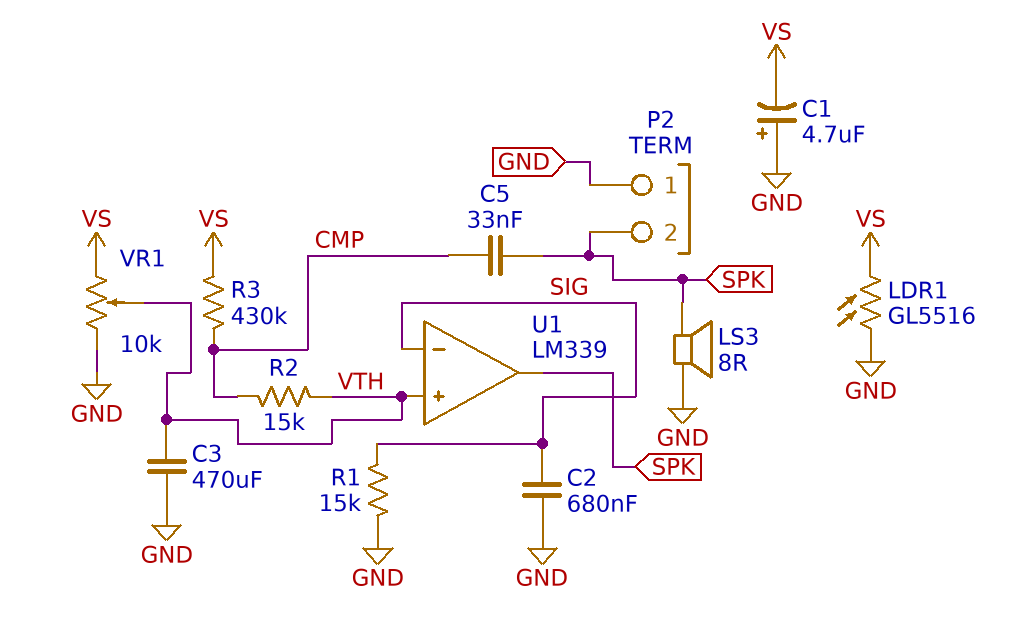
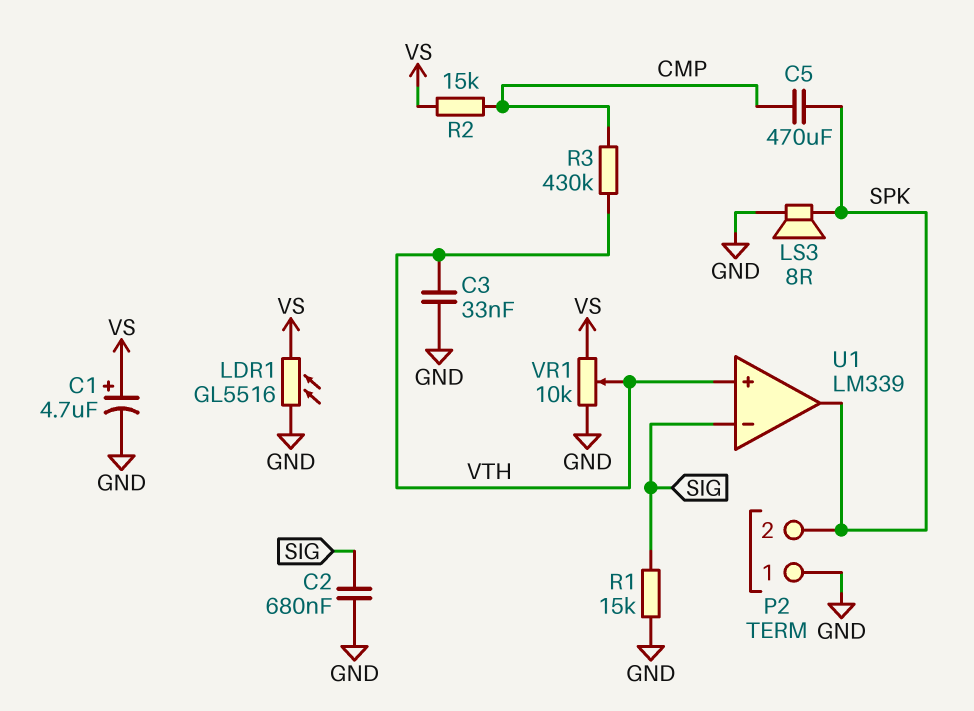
C1: 4.7uF (plus GND, minus VS) -> 4.7uF (plus VS, minus GND)
C3: 470uF (GND, VTH) -> 33nF (GND, VTH)
C5: 33nF (CMP, SPK) -> 470uF (CMP, SPK)
R2: 15k (CMP, VTH) -> 15k (CMP, VS)
R3: 430k (CMP, VS) -> 430k (CMP, VTH)

